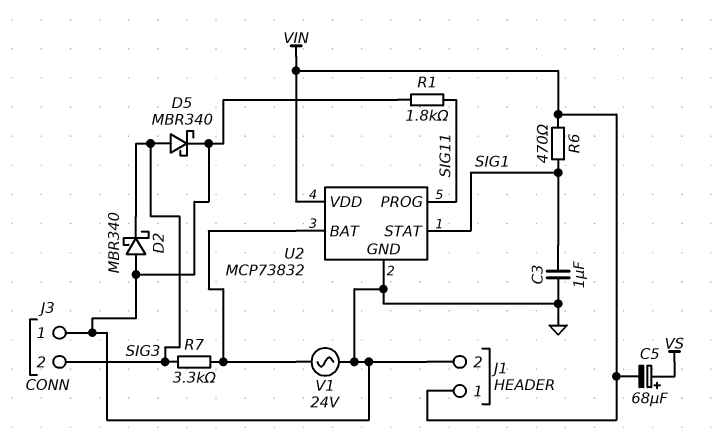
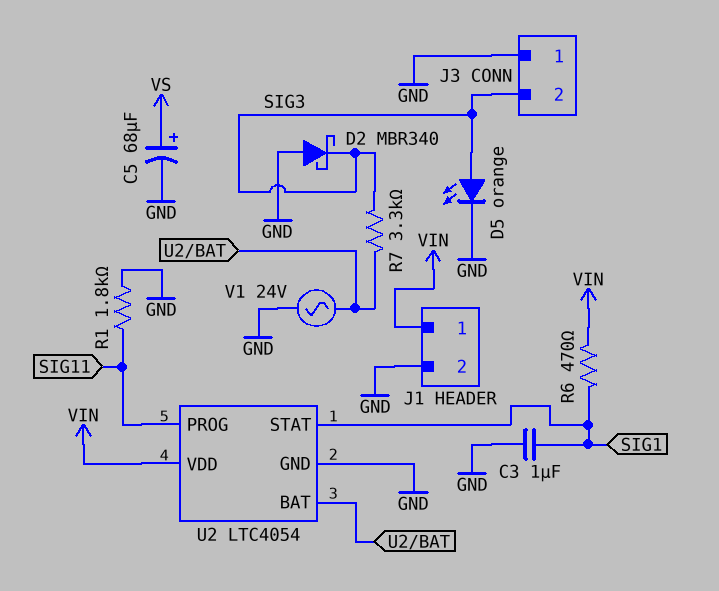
C5: 68uF (plus VS, minus VIN) -> 68uF (plus VS, minus GND)
D5: schottky MBR340 (A SIG3, K GND) -> LED orange (A SIG3, K GND)
U2: MCP73832 -> LTC4054

